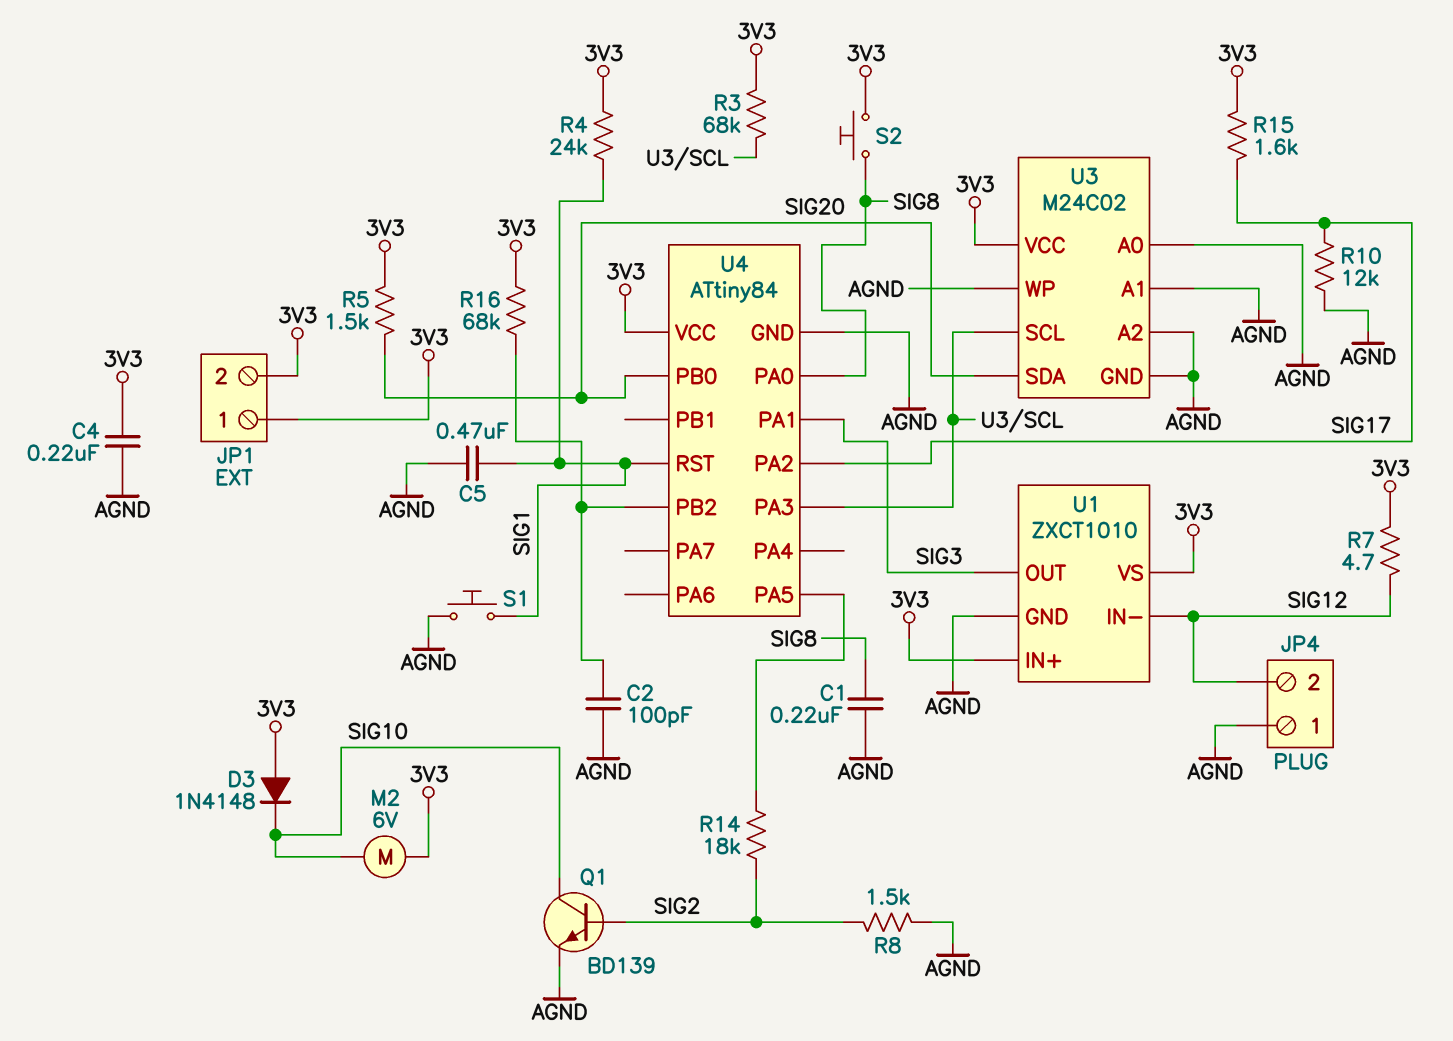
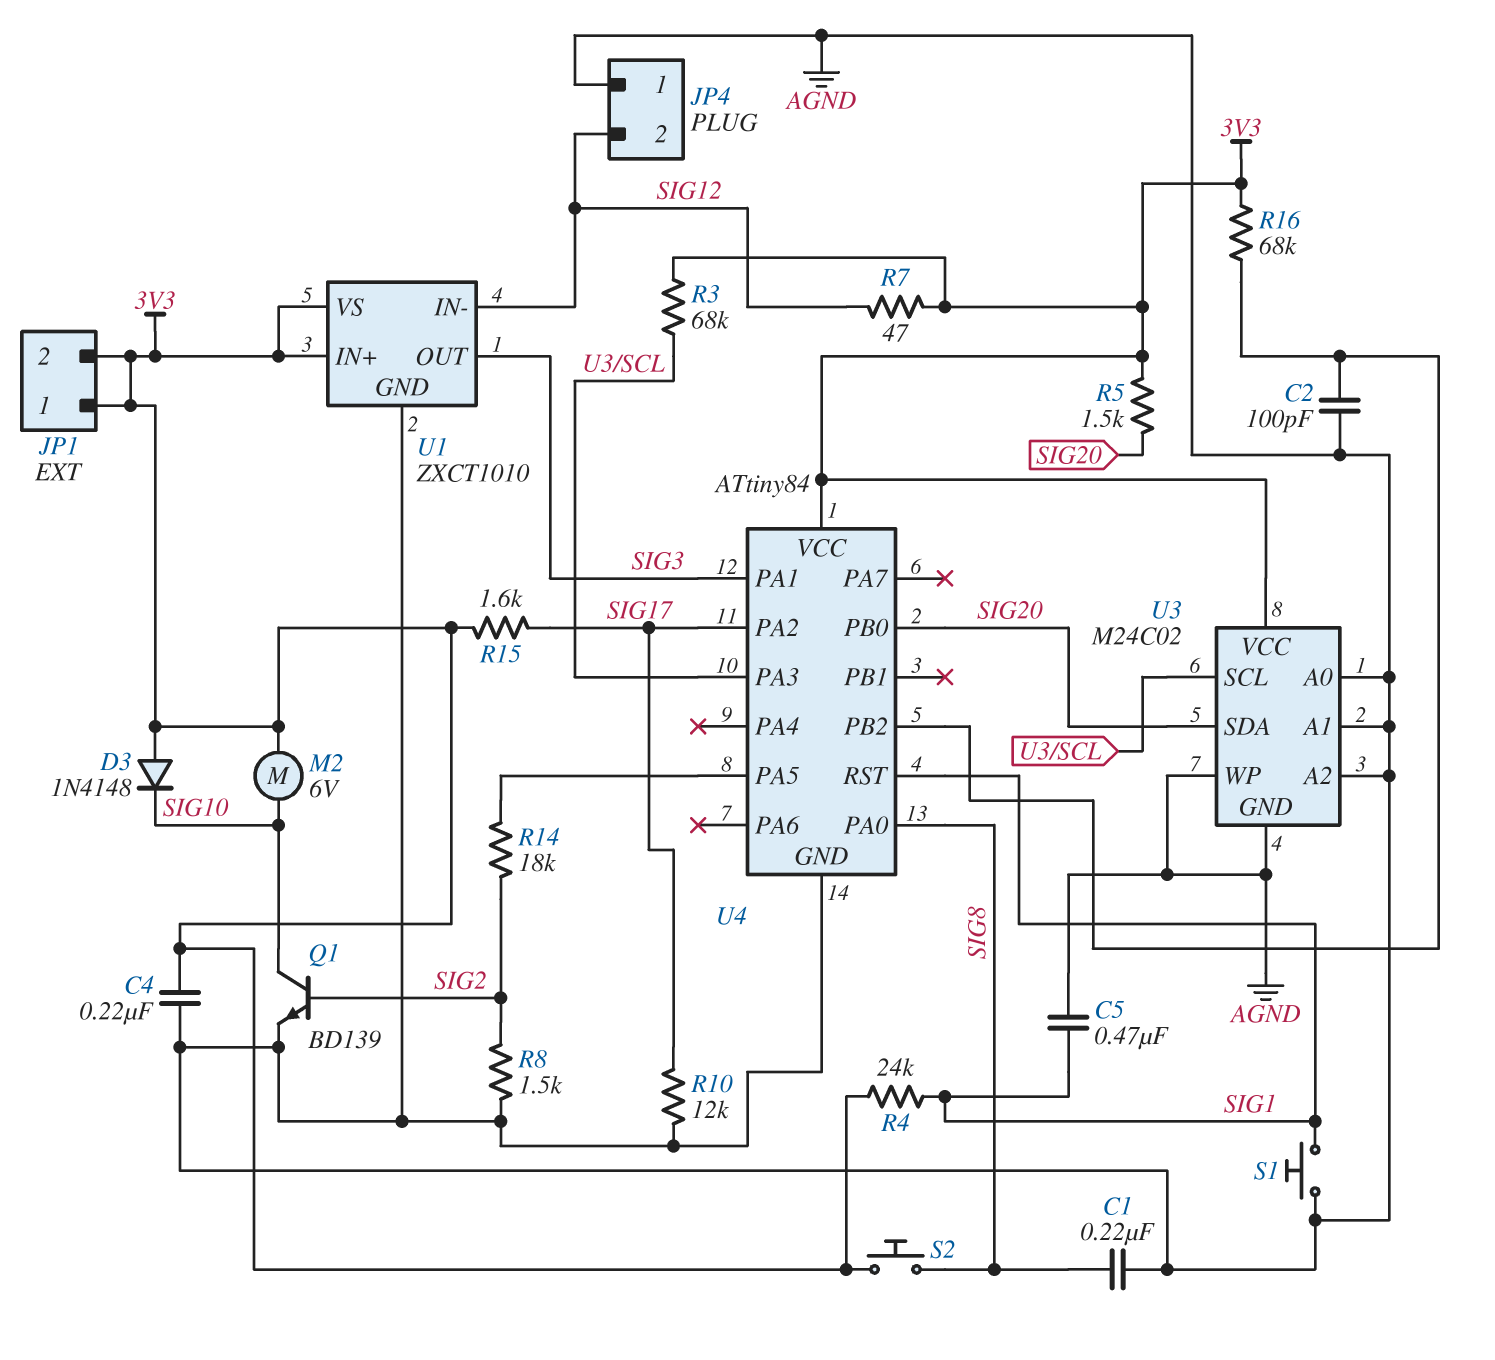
R7: 4.7 (3V3, SIG12) -> 47 (3V3, SIG12)

